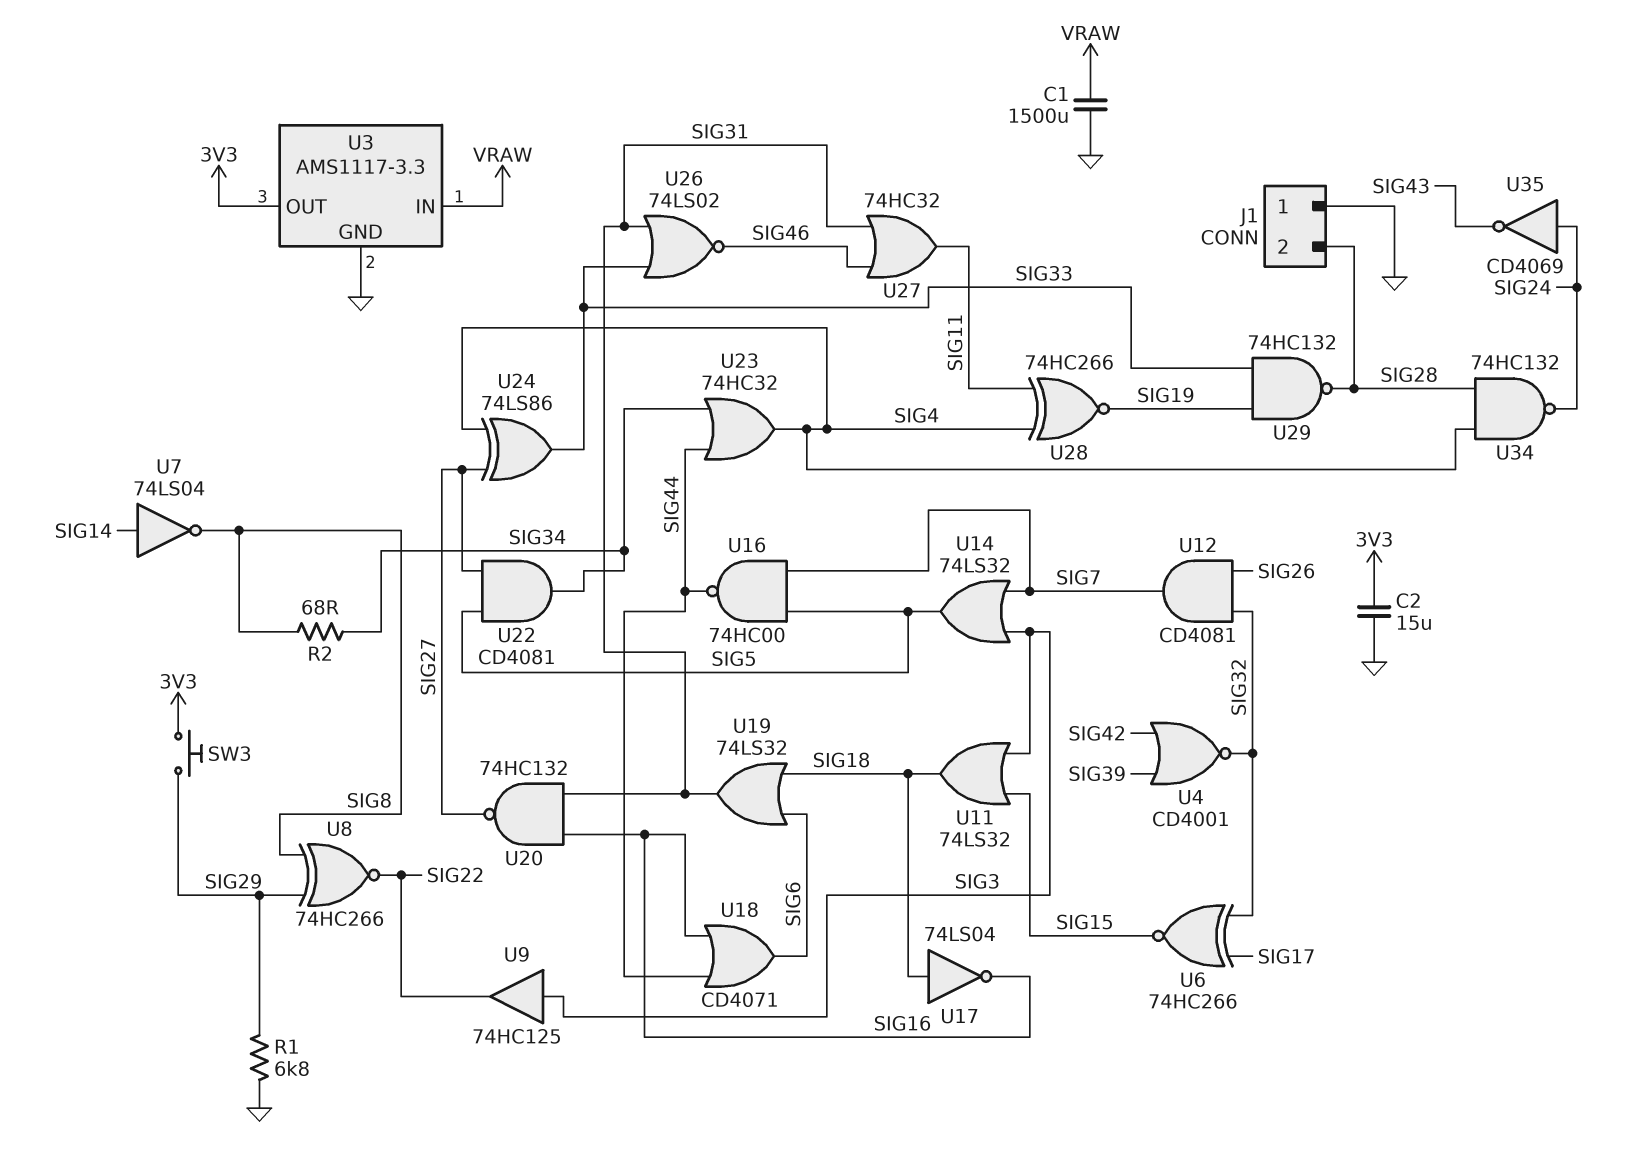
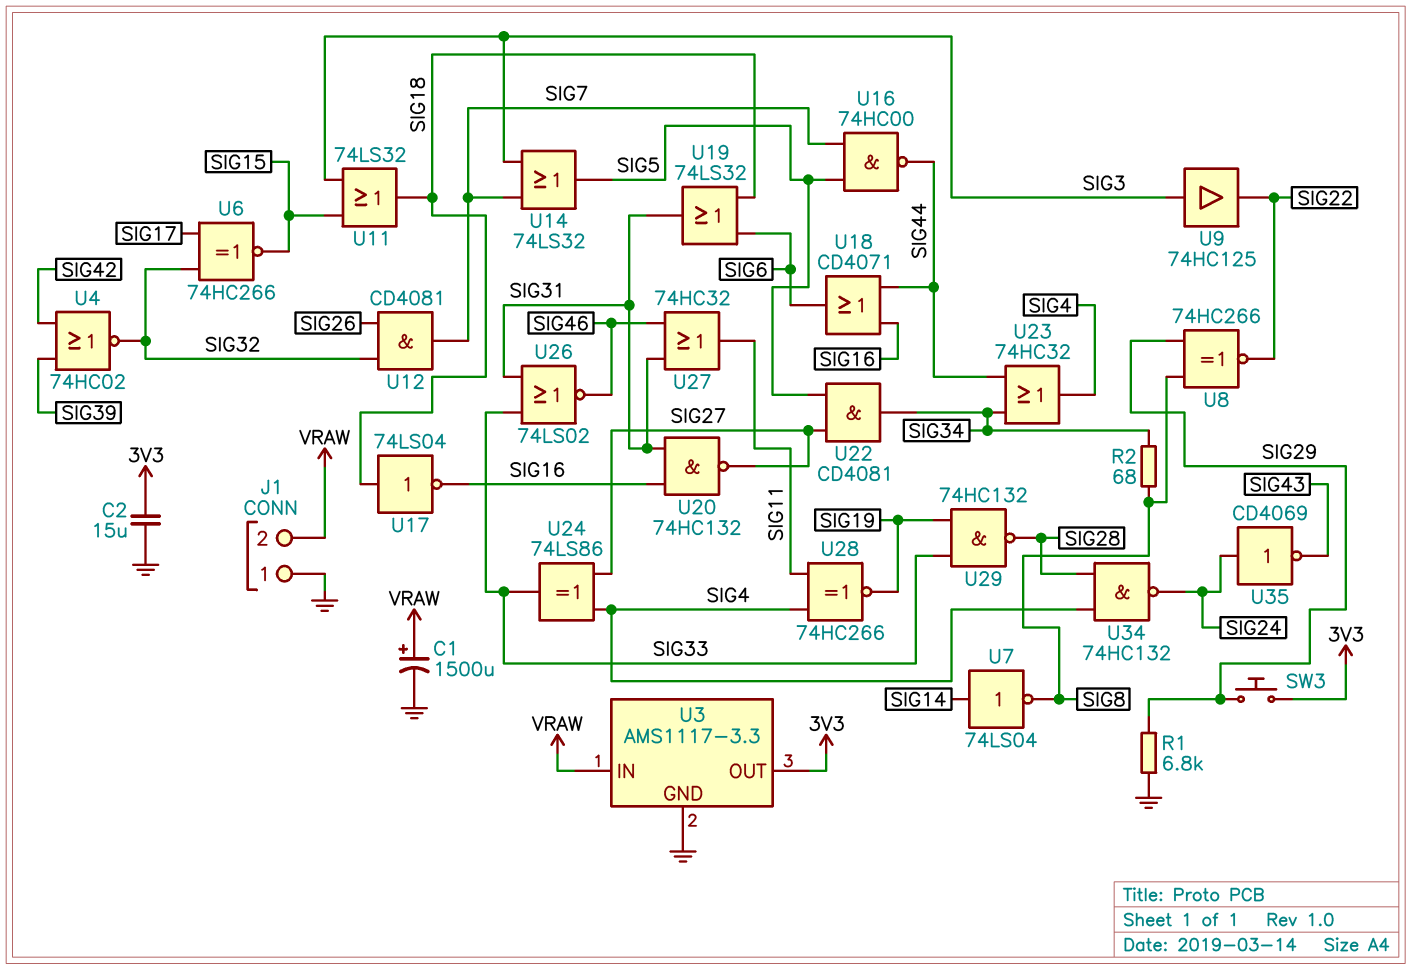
C1: 1500uF (GND, VRAW) -> 1500uF (plus VRAW, minus GND)
J1 pin 2: SIG28 -> VRAW
U4: NOR CD4001 (in SIG39, in SIG42, out SIG32) -> NOR 74HC02 (in SIG39, in SIG42, out SIG32)

